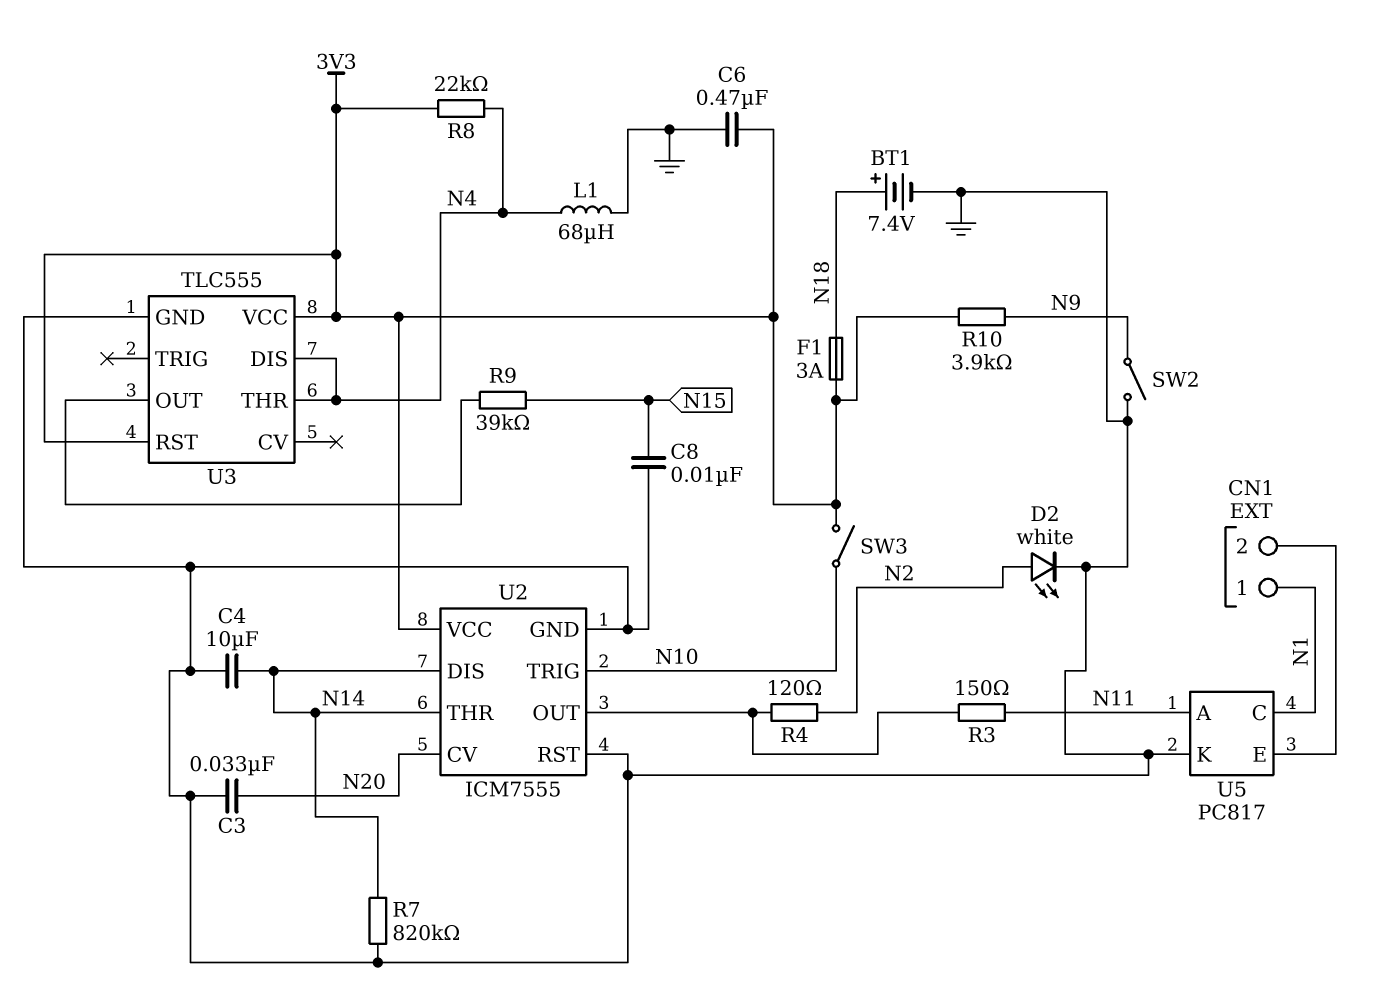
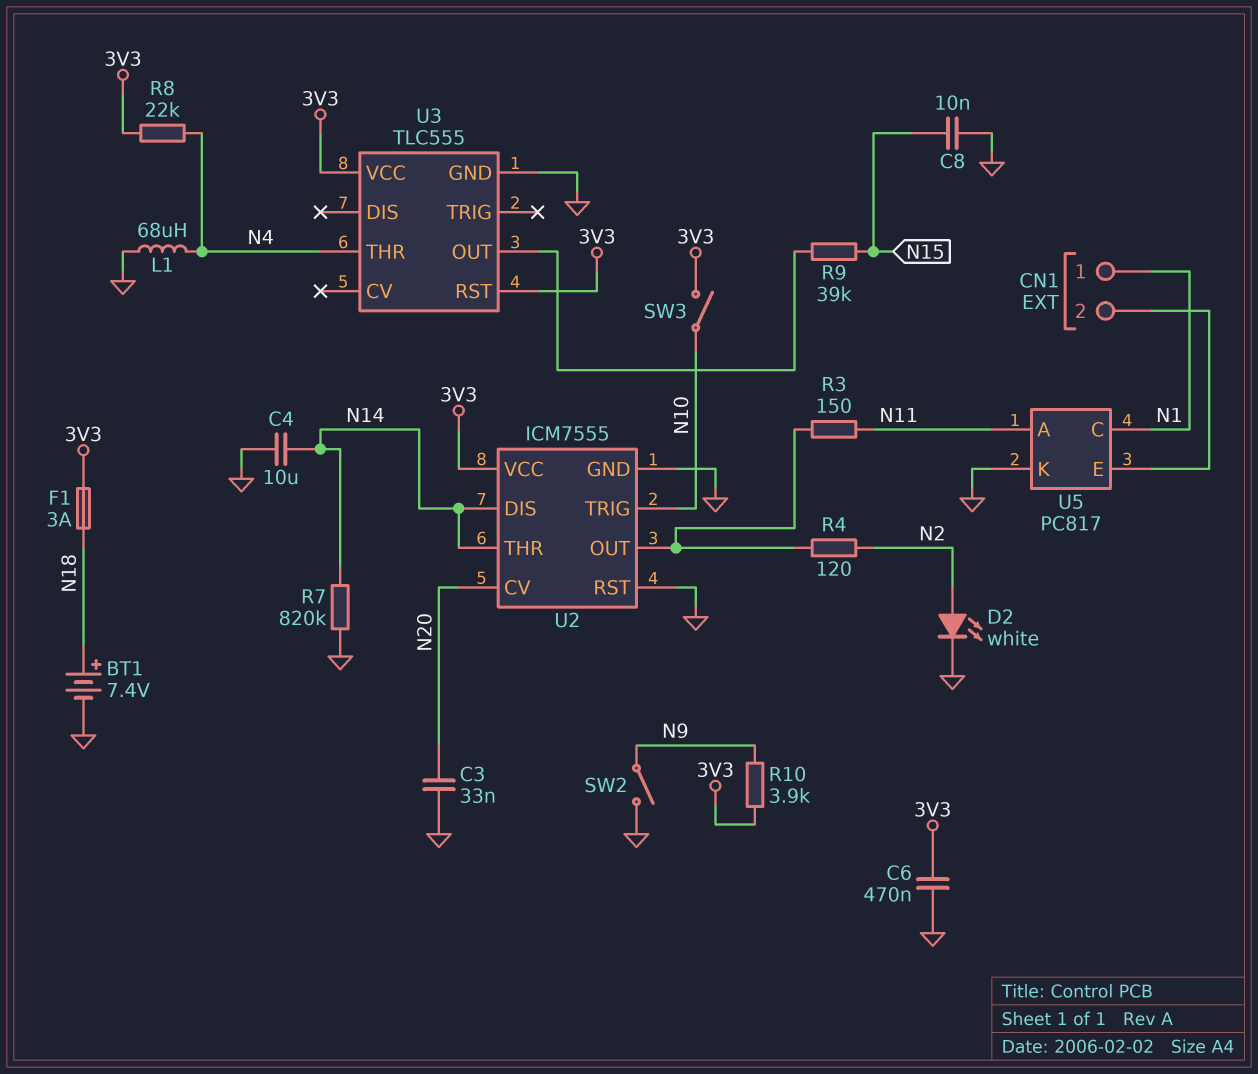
U3 pin DIS: N4 -> none

